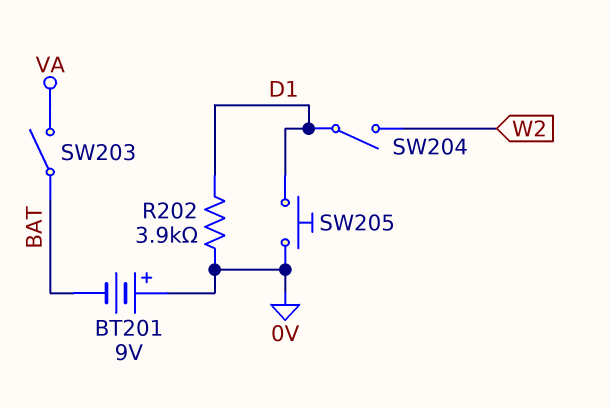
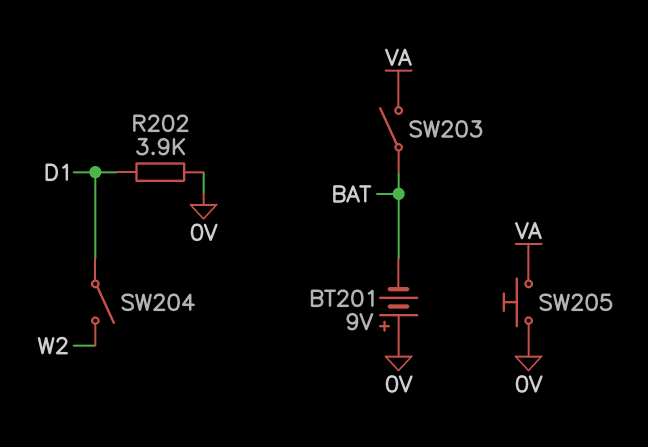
SW205: button (0V, D1) -> button (0V, VA)

